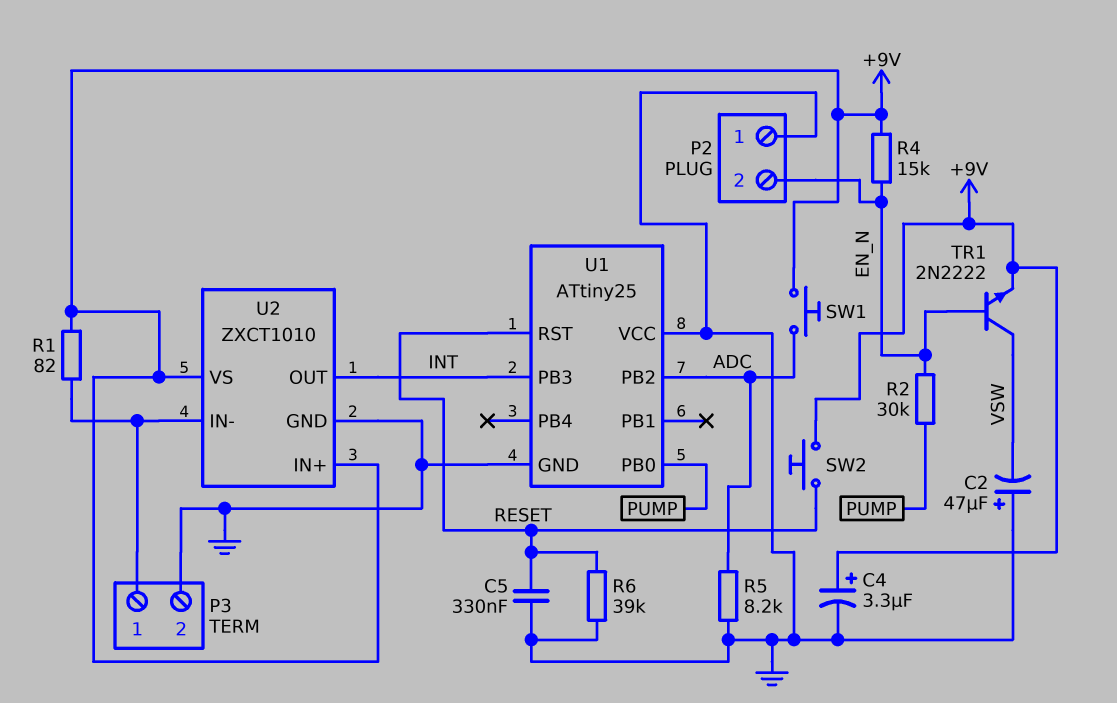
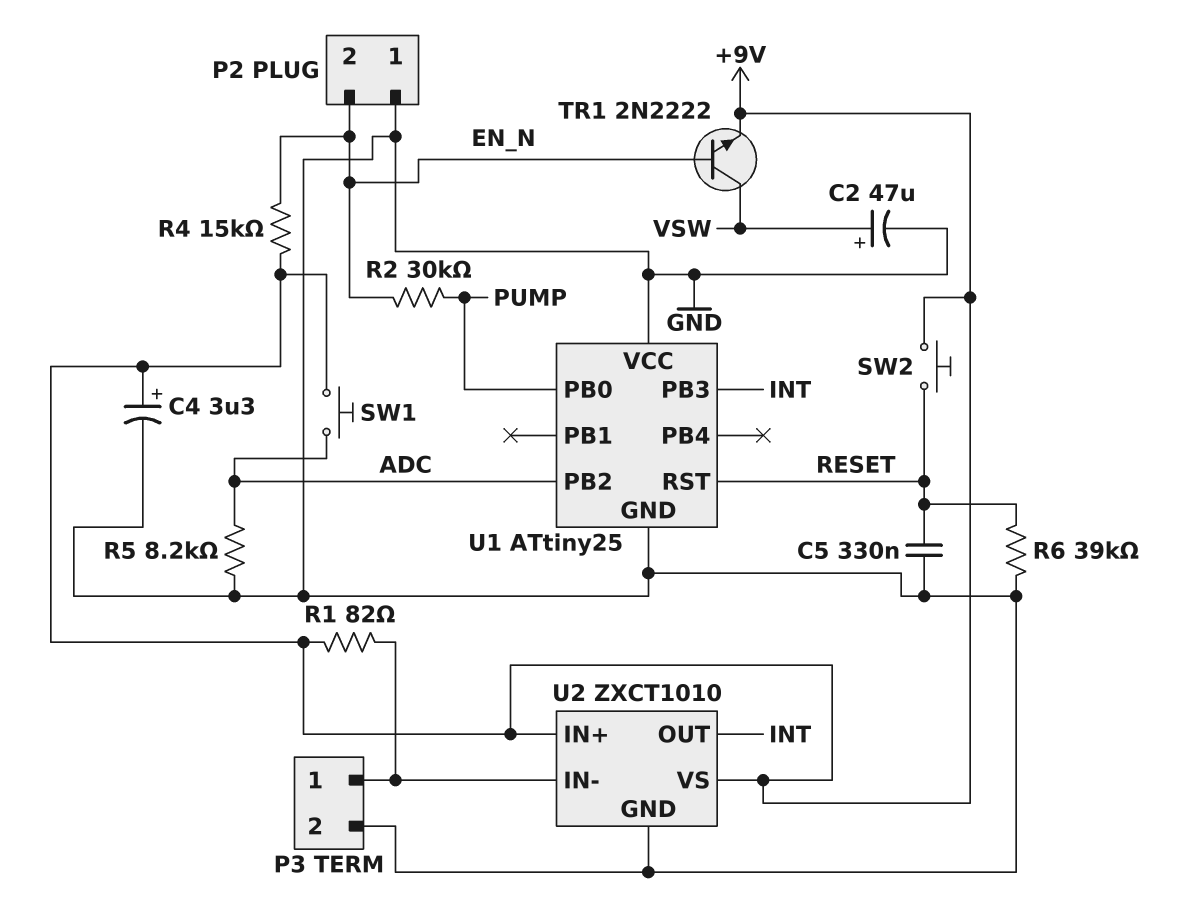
C2: 47uF (plus GND, minus VSW) -> 47uF (plus VSW, minus GND)

